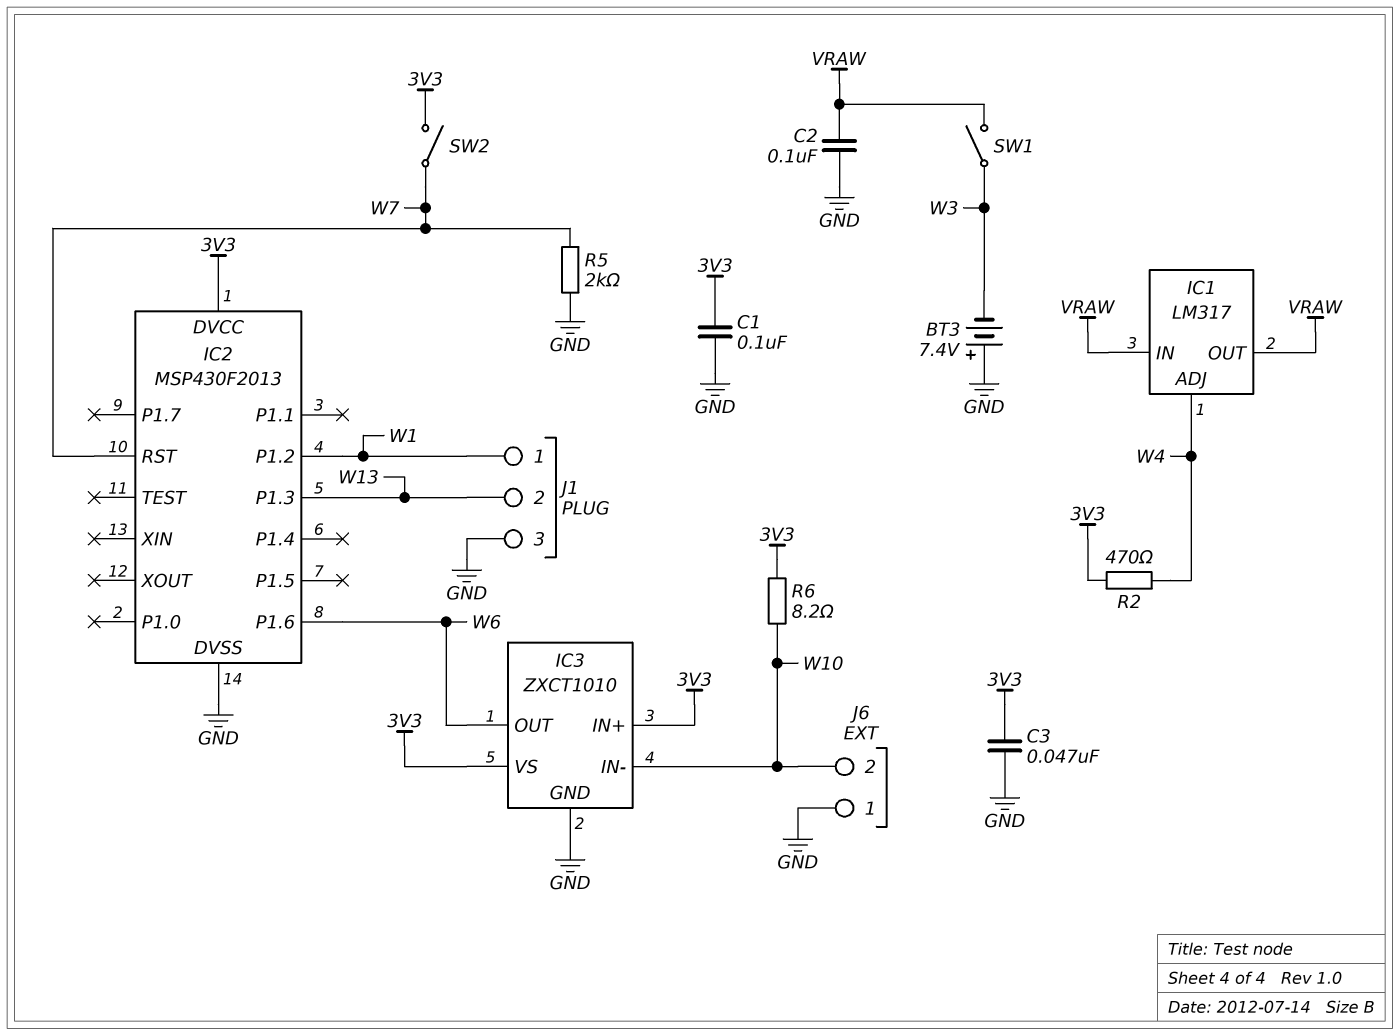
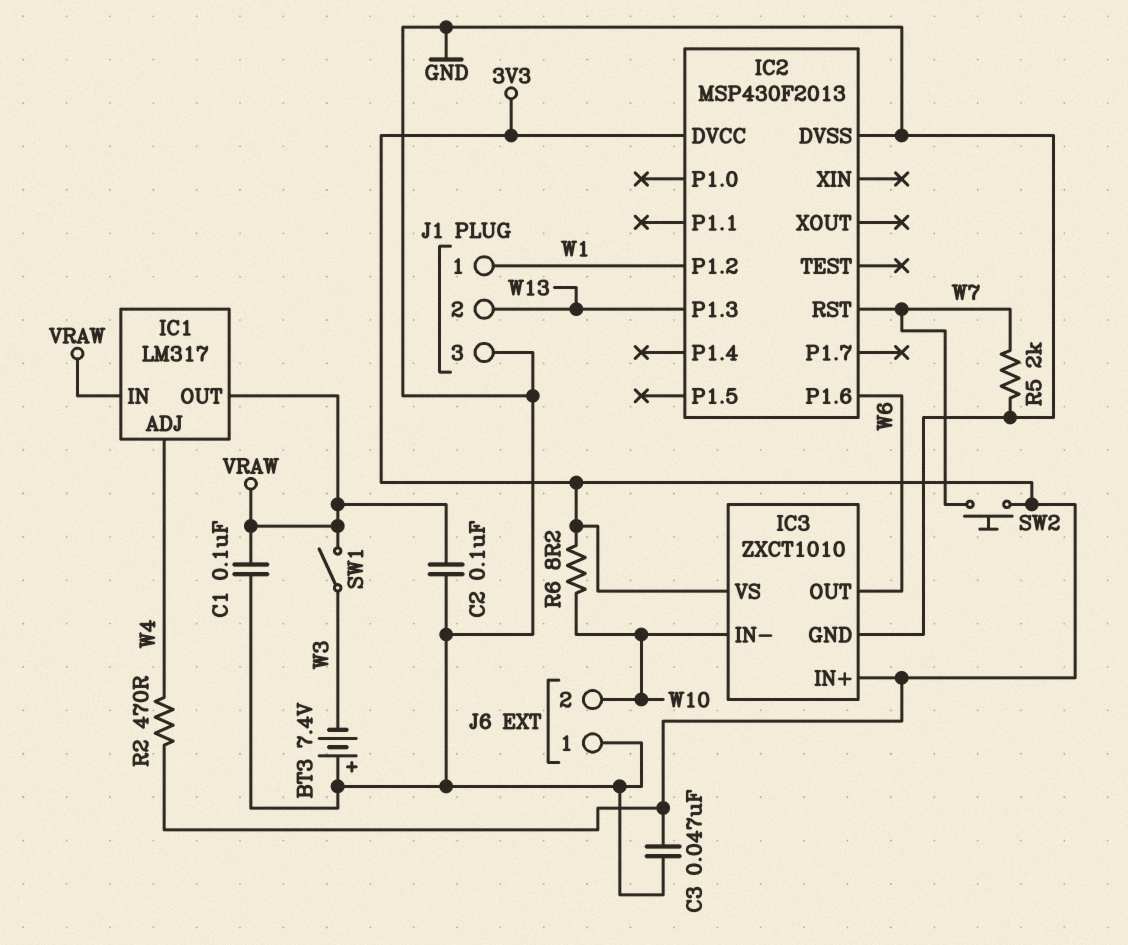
C1: 100nF (3V3, GND) -> 100nF (GND, VRAW)
SW2: switch (3V3, W7) -> button (3V3, W7)

